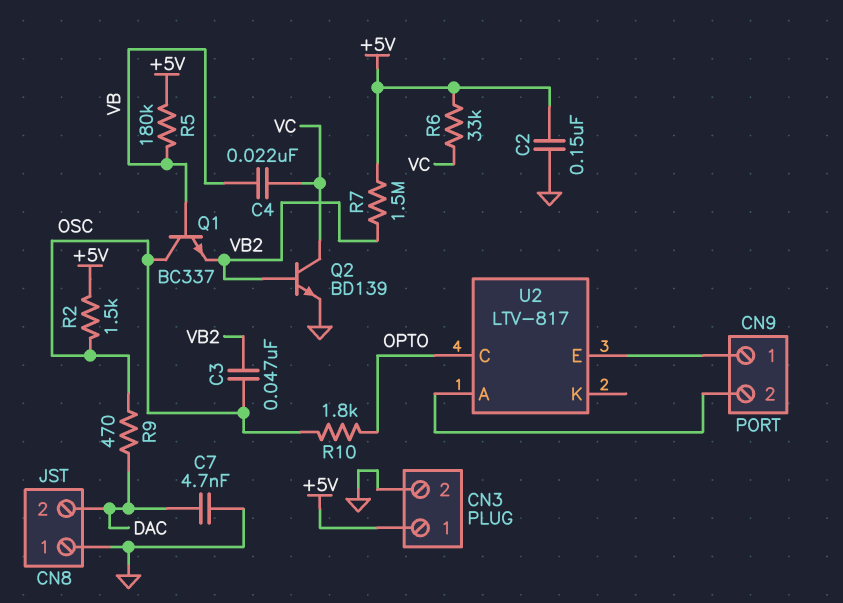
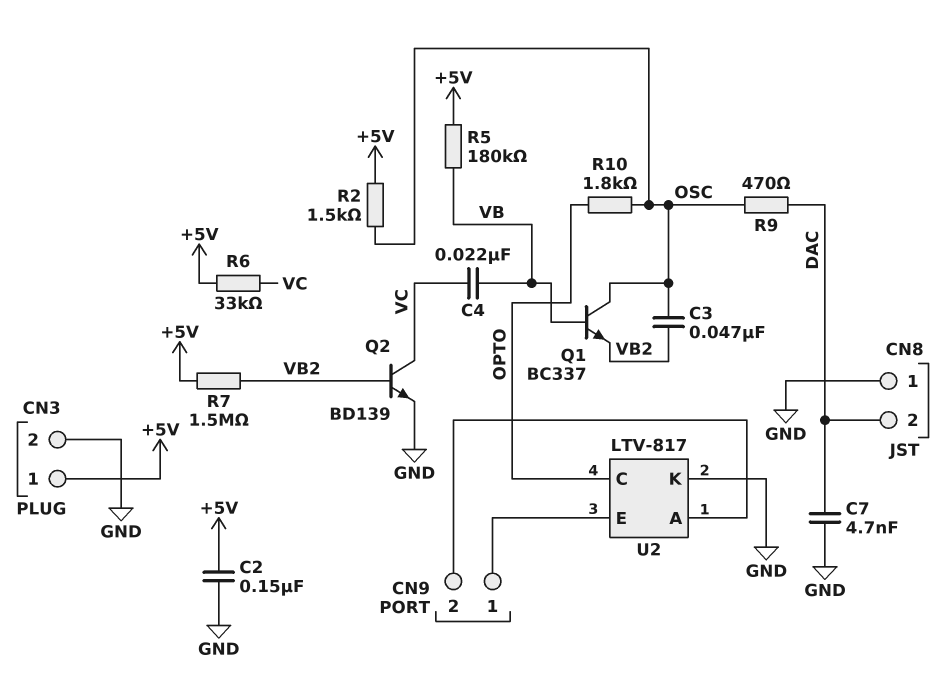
U2 pin K: none -> GND

